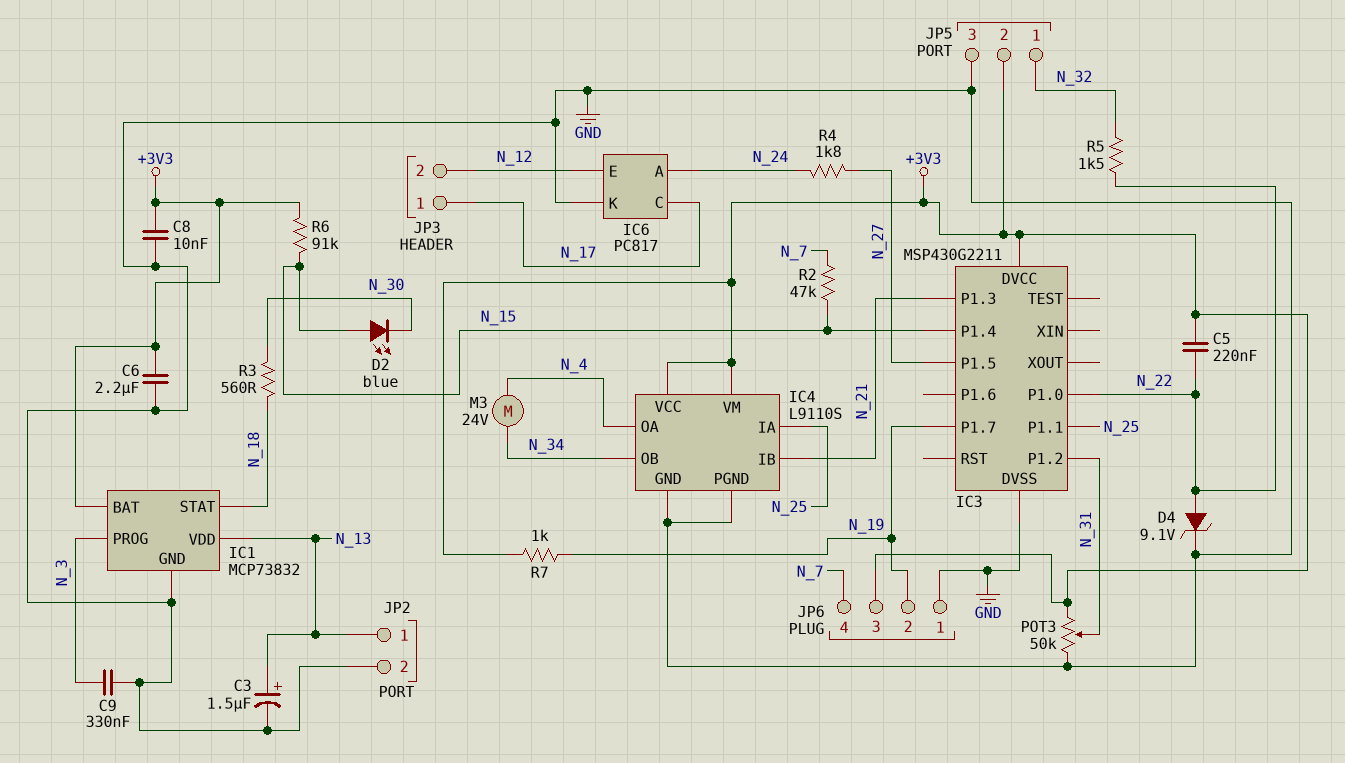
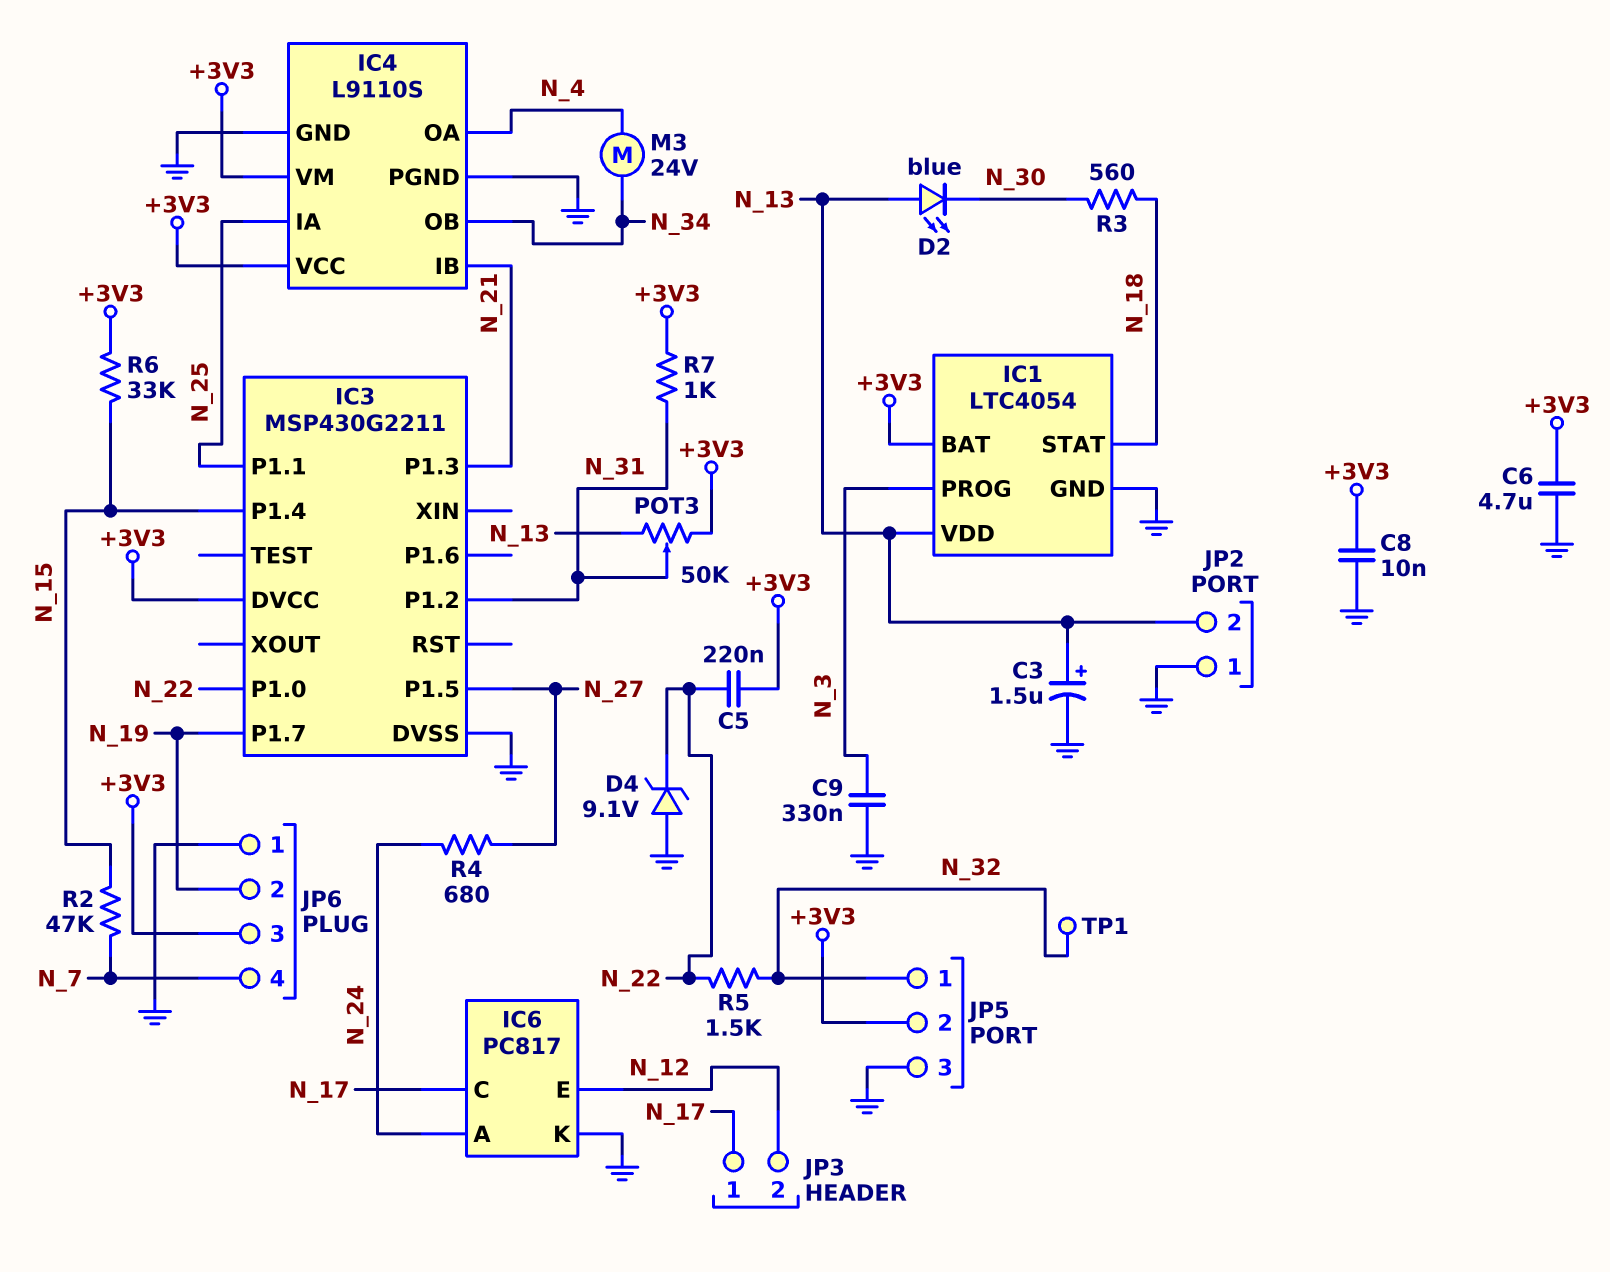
C6: 2.2uF (+3V3, GND) -> 4.7uF (+3V3, GND)
D2: LED blue (A N_15, K N_30) -> LED blue (A N_13, K N_30)
D4: zener 9.1V (A N_22, K GND) -> zener 9.1V (A GND, K N_22)
IC1: MCP73832 -> LTC4054
JP2 pin 1: N_13 -> GND
JP2 pin 2: GND -> N_13
POT3: 50k (+3V3, GND, wiper N_31) -> 50k (+3V3, N_13, wiper N_31)
R4: 1.8k (N_24, N_27) -> 680 (N_24, N_27)
R6: 91k (+3V3, N_15) -> 33k (+3V3, N_15)
R7: 1k (+3V3, N_19) -> 1k (+3V3, N_31)
TP1: none -> test point (N_32)

